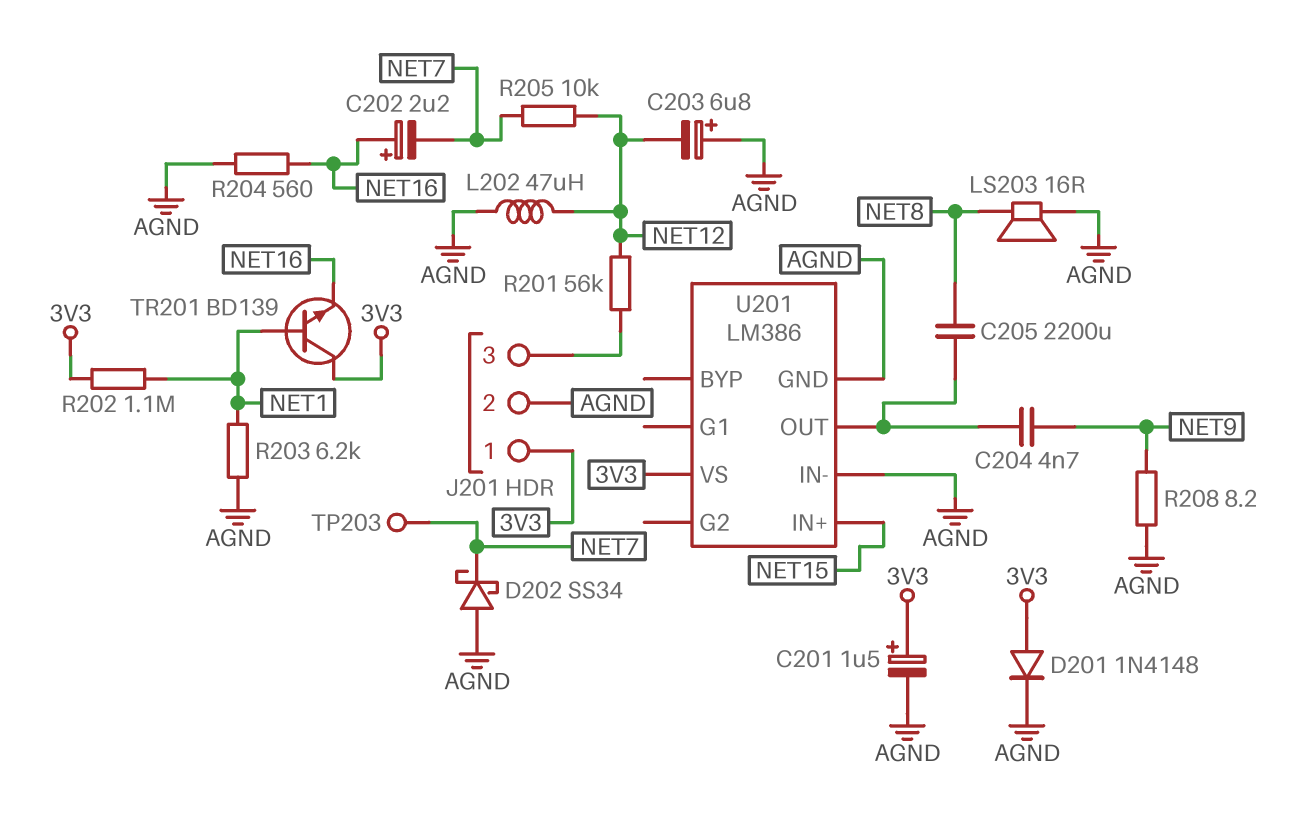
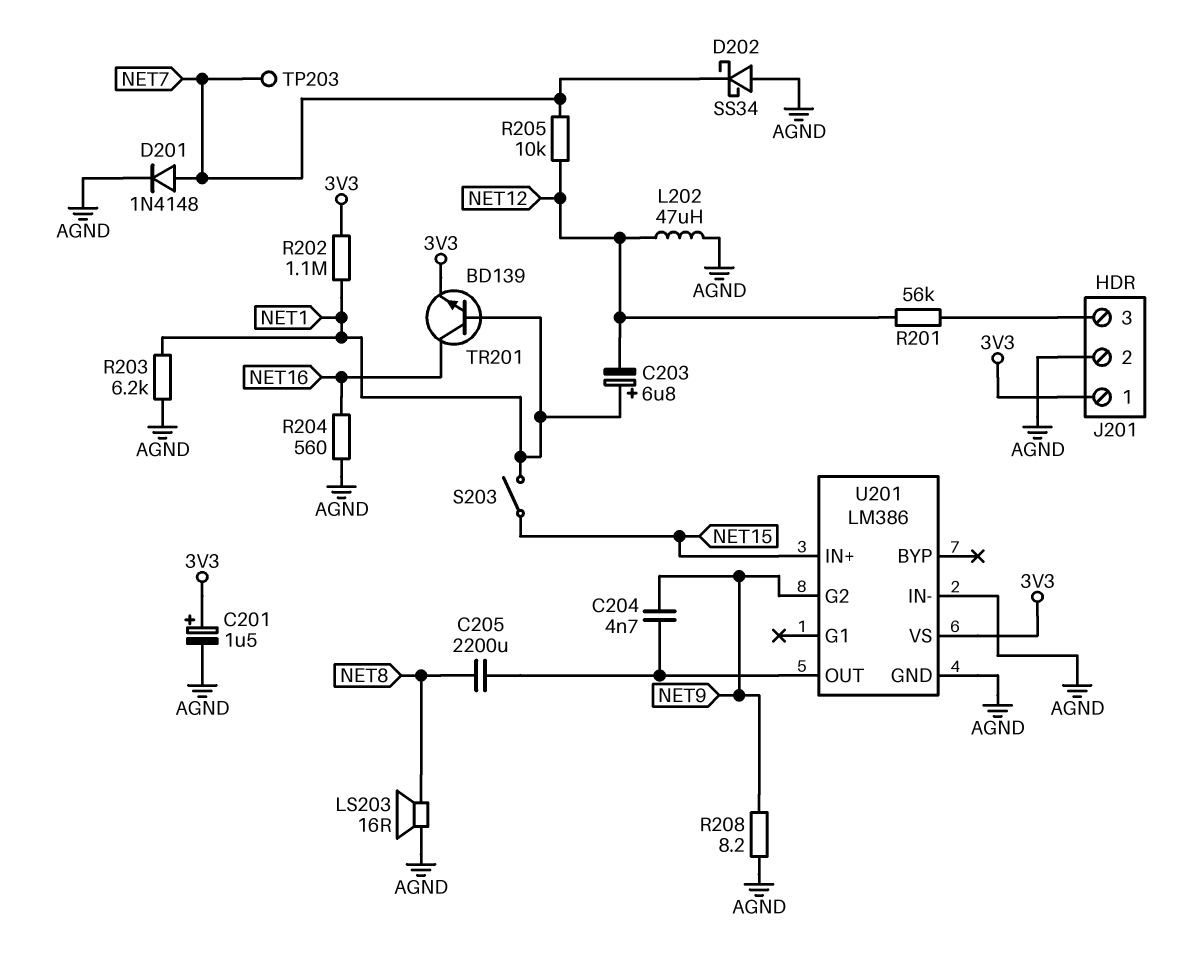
C202: 2.2uF (plus NET16, minus NET7) -> none
C203: 6.8uF (plus AGND, minus NET12) -> 6.8uF (plus NET1, minus NET12)
D201: diode 1N4148 (A 3V3, K AGND) -> diode 1N4148 (A NET7, K AGND)
S203: none -> switch (NET1, NET15)
TR201: NPN BD139 (B NET1, C 3V3, E NET16) -> NPN BD139 (B NET1, C NET16, E 3V3)
U201 pin G2: none -> NET9

